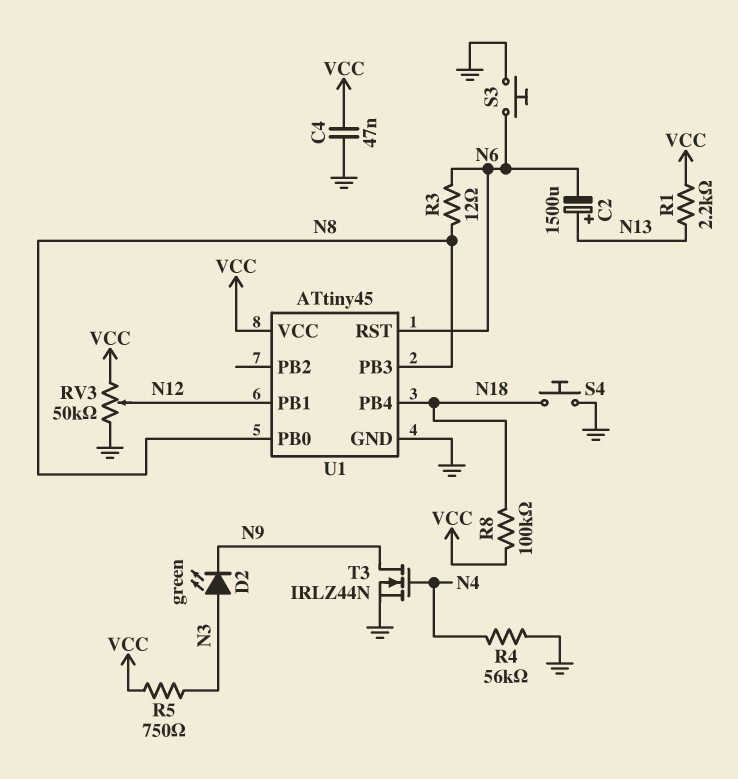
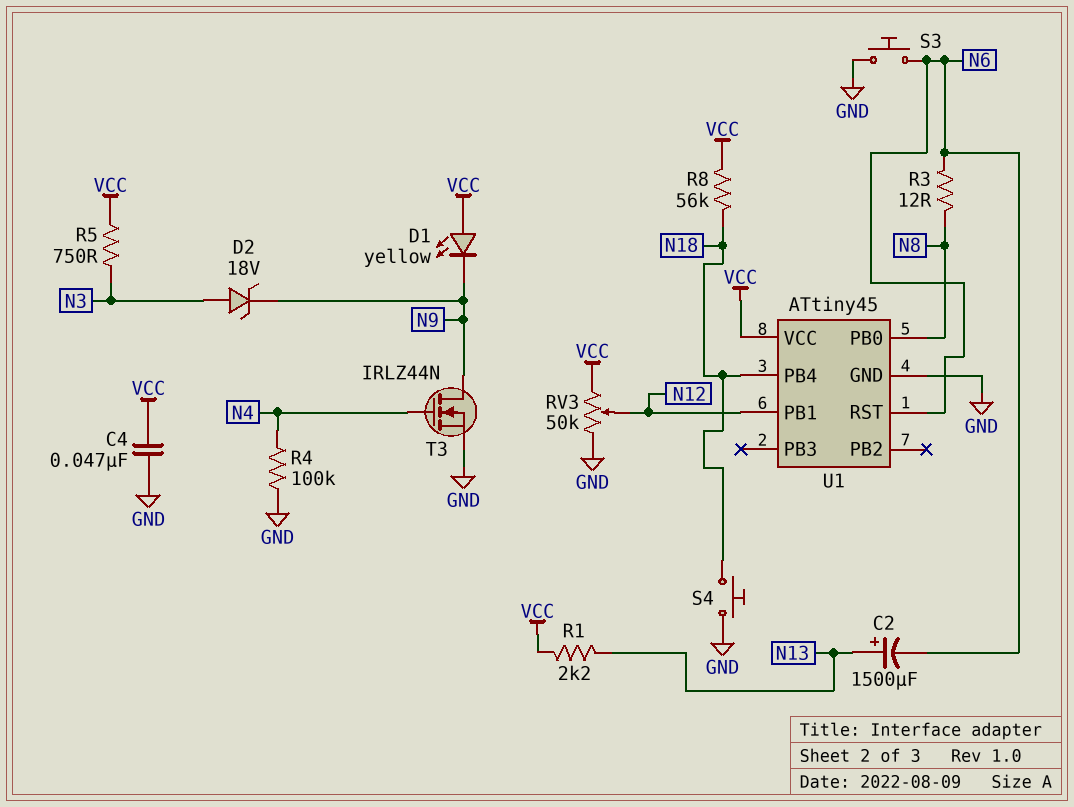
D1: none -> LED yellow (A VCC, K N9)
D2: LED green (A N3, K N9) -> zener 18V (A N3, K N9)
R4: 56k (GND, N4) -> 100k (GND, N4)
R8: 100k (N18, VCC) -> 56k (N18, VCC)
U1 pin PB3: N8 -> none

